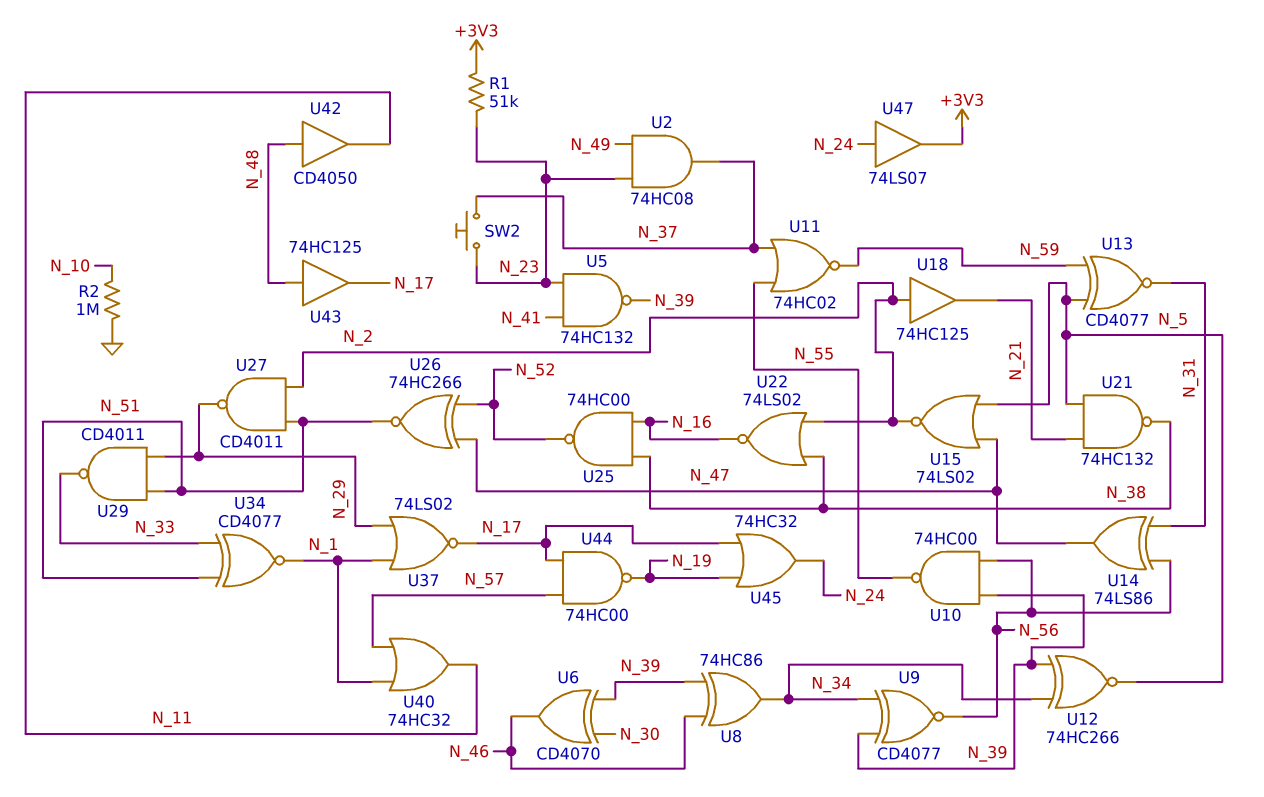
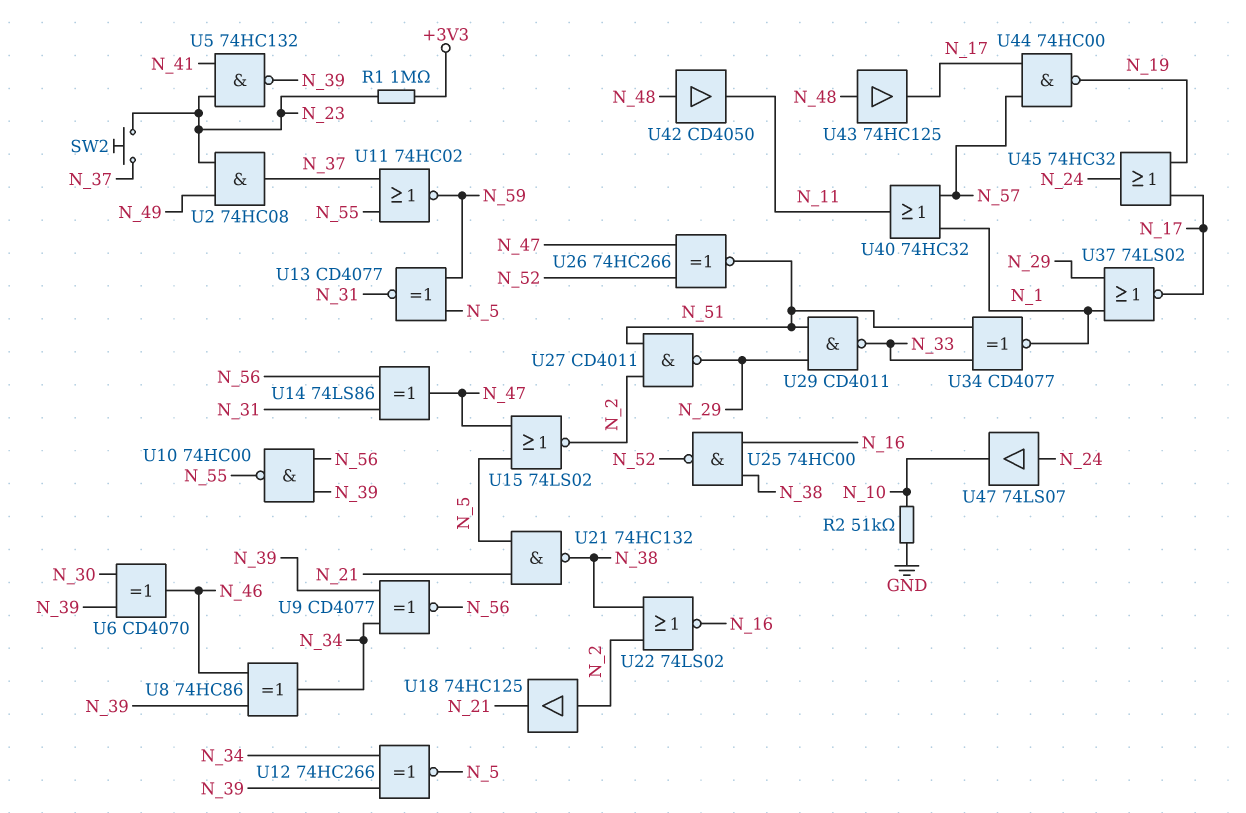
R1: 51k (+3V3, N_23) -> 1M (+3V3, N_23)
R2: 1M (GND, N_10) -> 51k (GND, N_10)
U47: buffer 74LS07 (in N_24, out +3V3) -> buffer 74LS07 (in N_24, out N_10)

